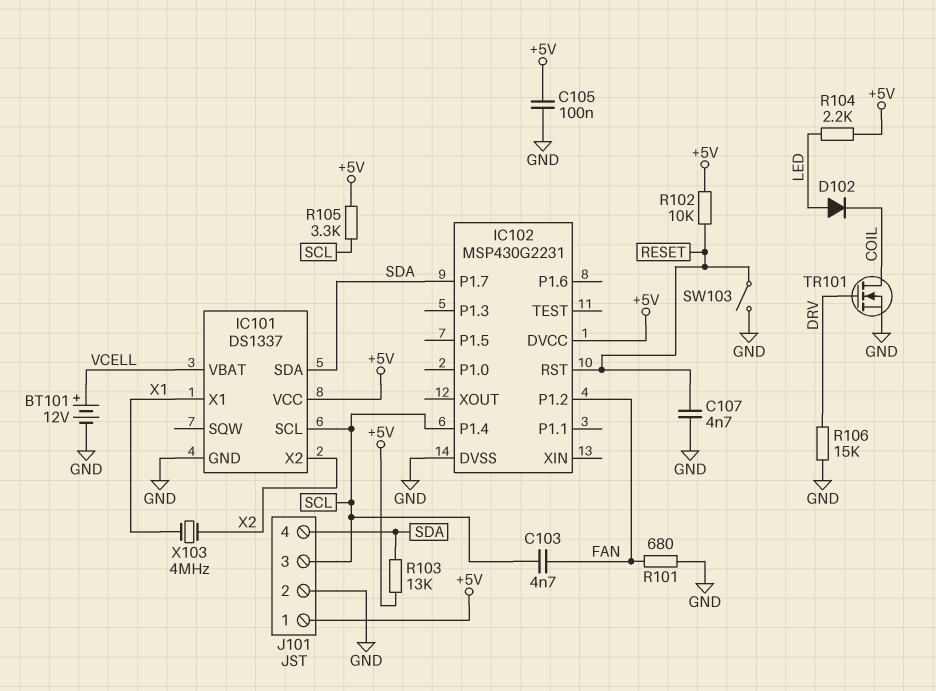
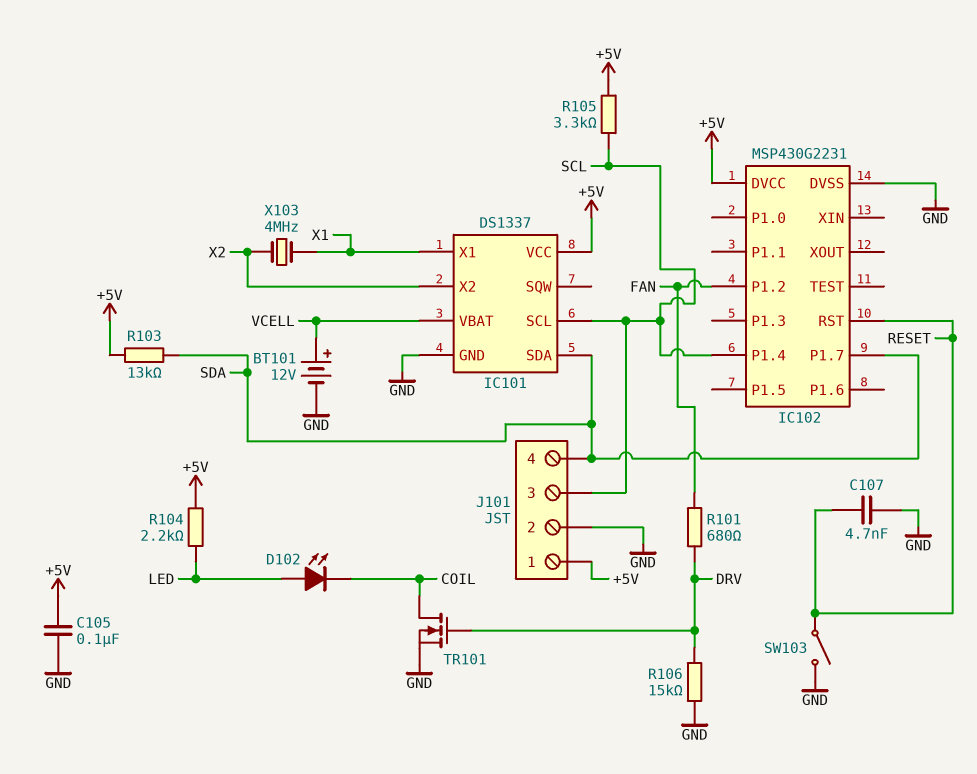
C103: 4.7nF (FAN, SCL) -> none
D102: diode (A LED, K COIL) -> LED (A LED, K COIL)
R101: 680 (FAN, GND) -> 680 (DRV, FAN)
R102: 10k (+5V, RESET) -> none

